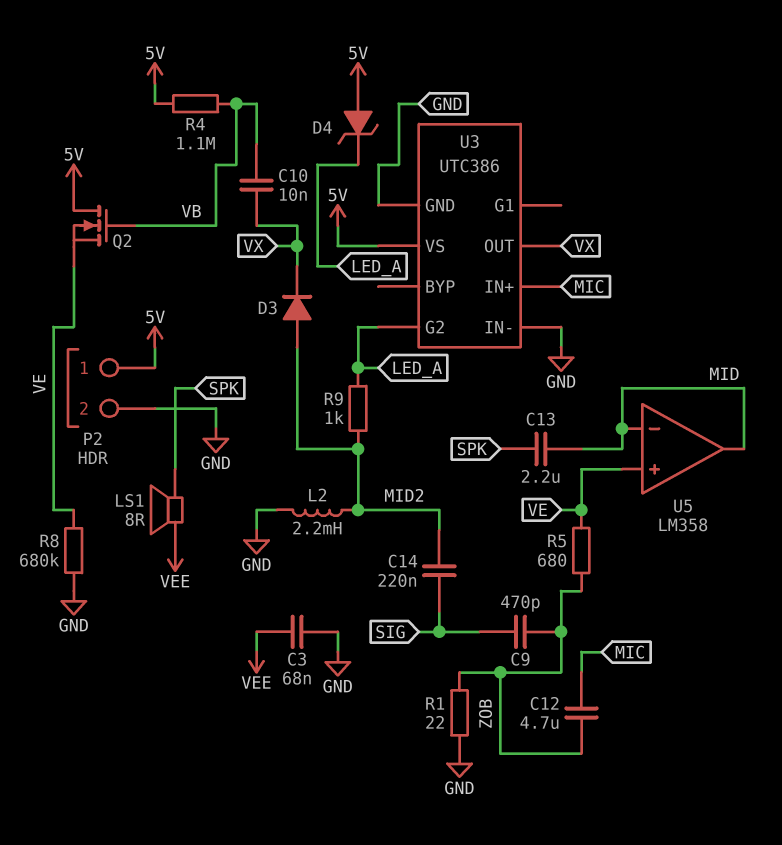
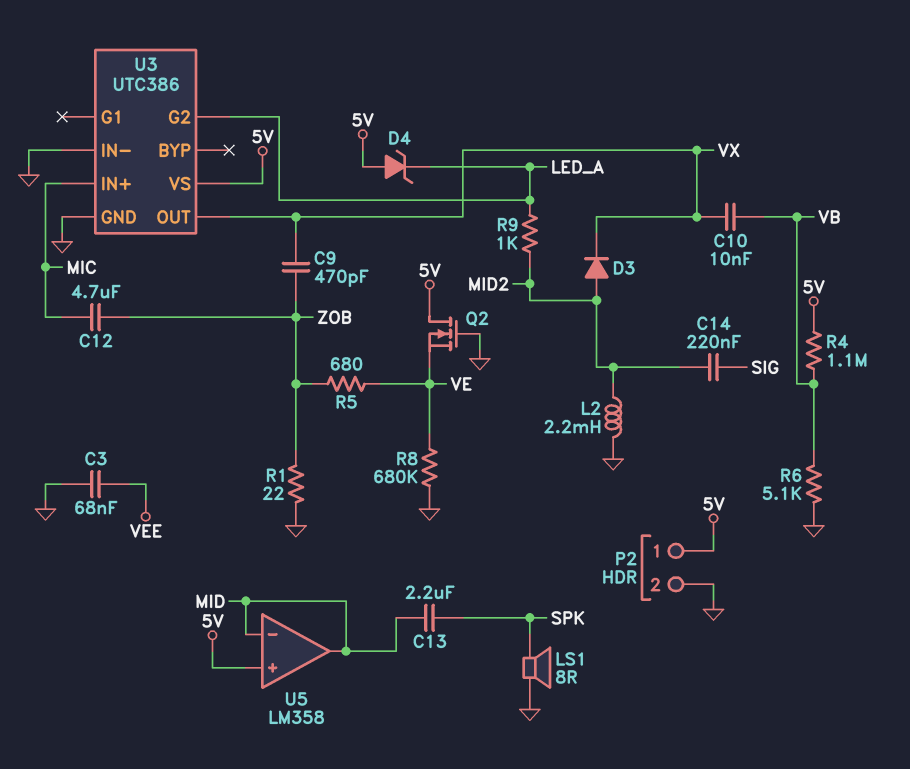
C9: 470pF (SIG, ZOB) -> 470pF (VX, ZOB)
LS1: speaker 8R (SPK, VEE) -> speaker 8R (GND, SPK)
Q2: NMOS (G VB, D 5V, S VE) -> NMOS (G GND, D 5V, S VE)
R6: none -> 5.1k (GND, VB)
U5 pin in+: VE -> 5V

